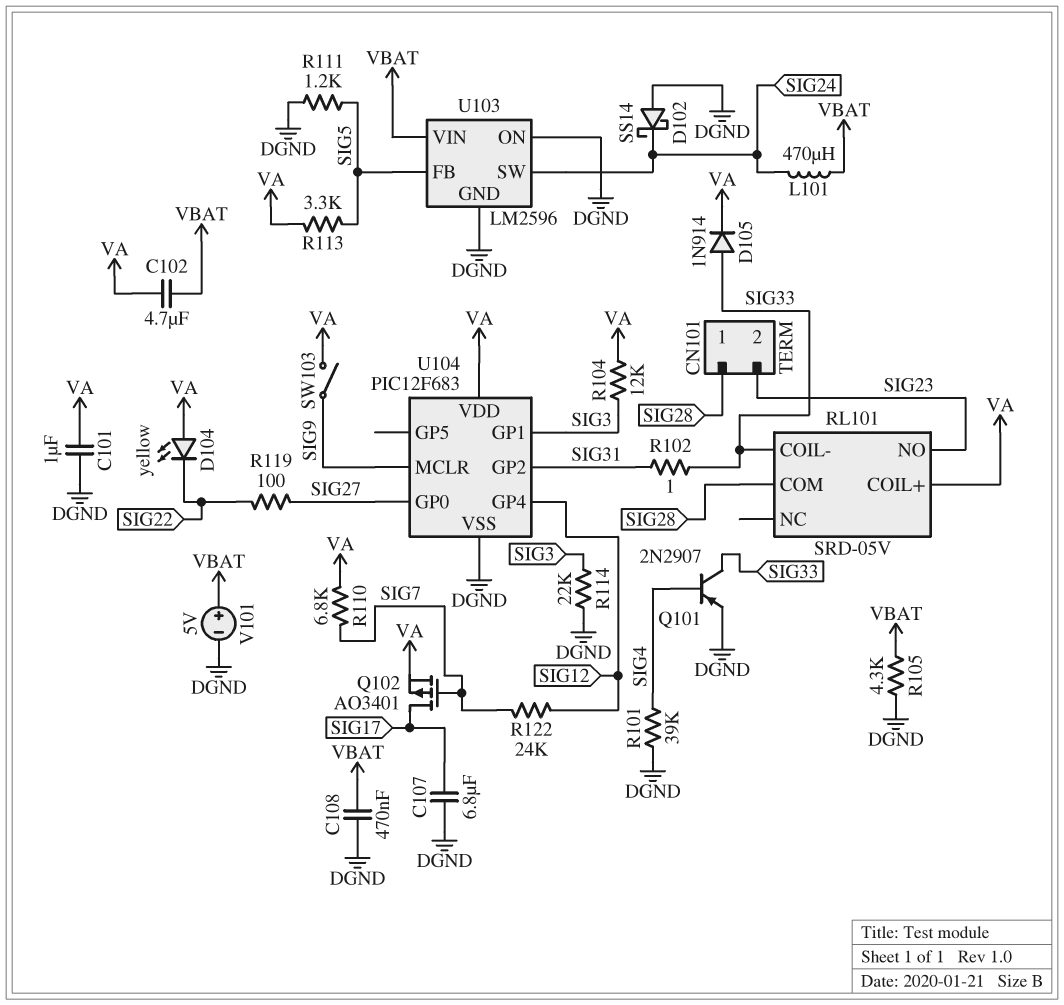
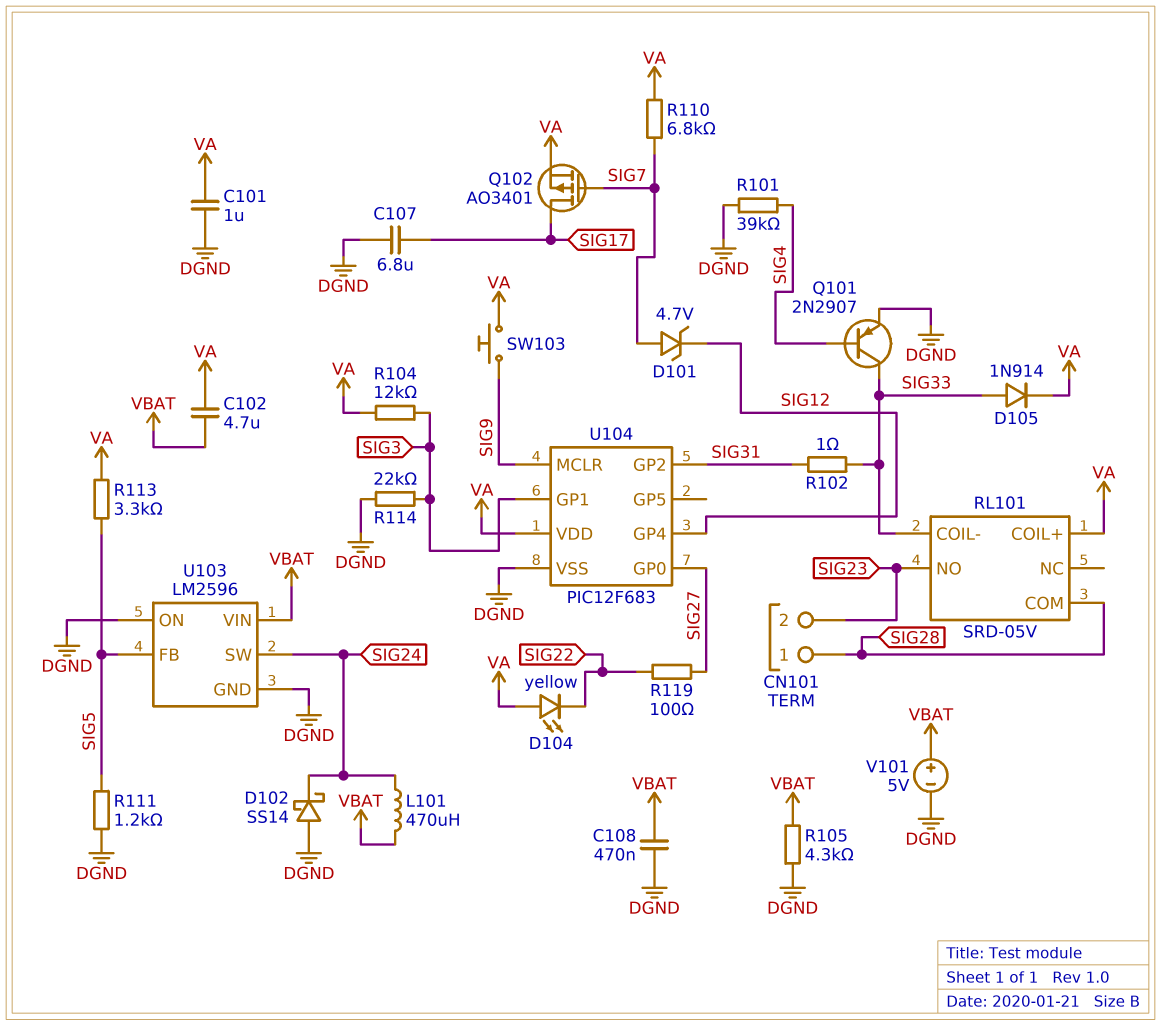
D101: none -> zener 4.7V (A SIG7, K SIG12)
R122: 24k (SIG7, SIG12) -> none
SW103: switch (SIG9, VA) -> button (SIG9, VA)

